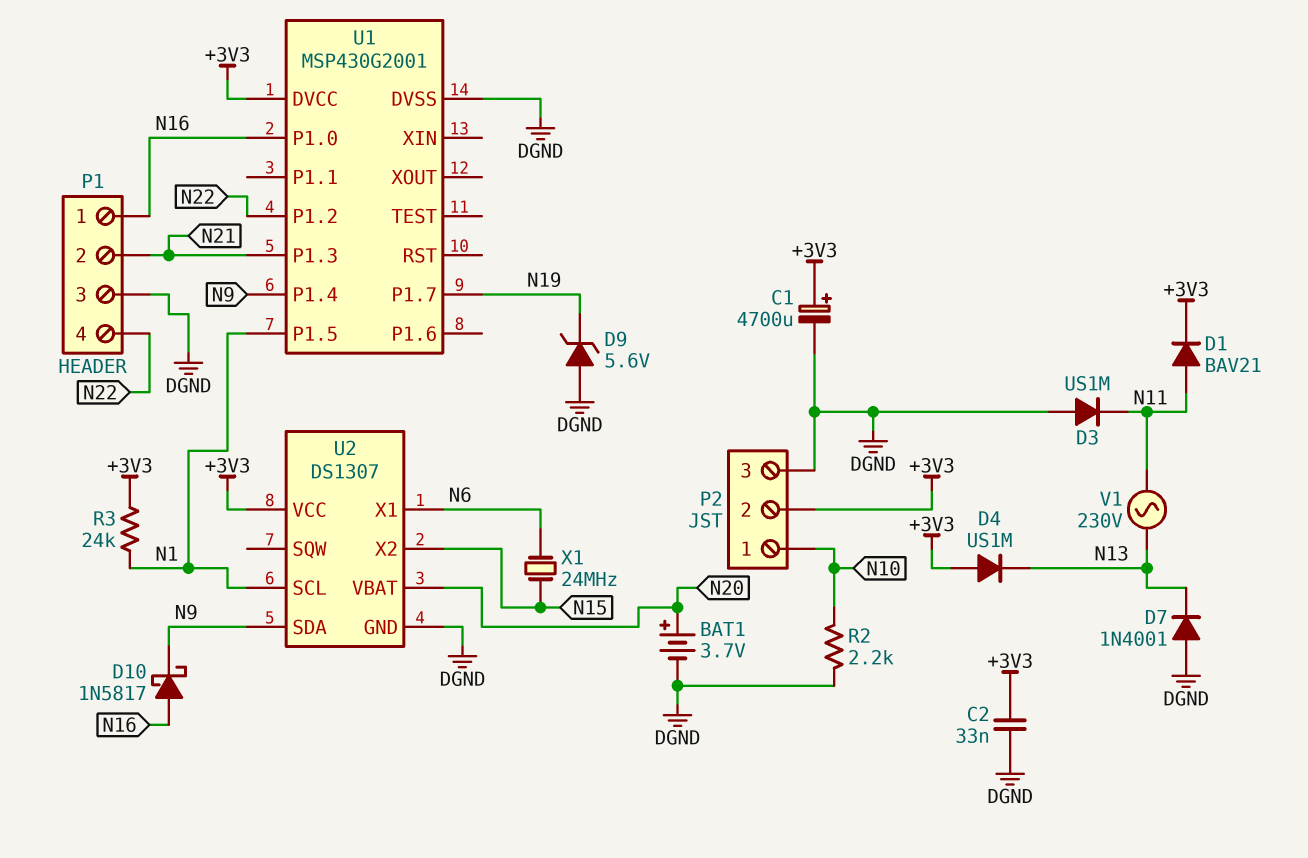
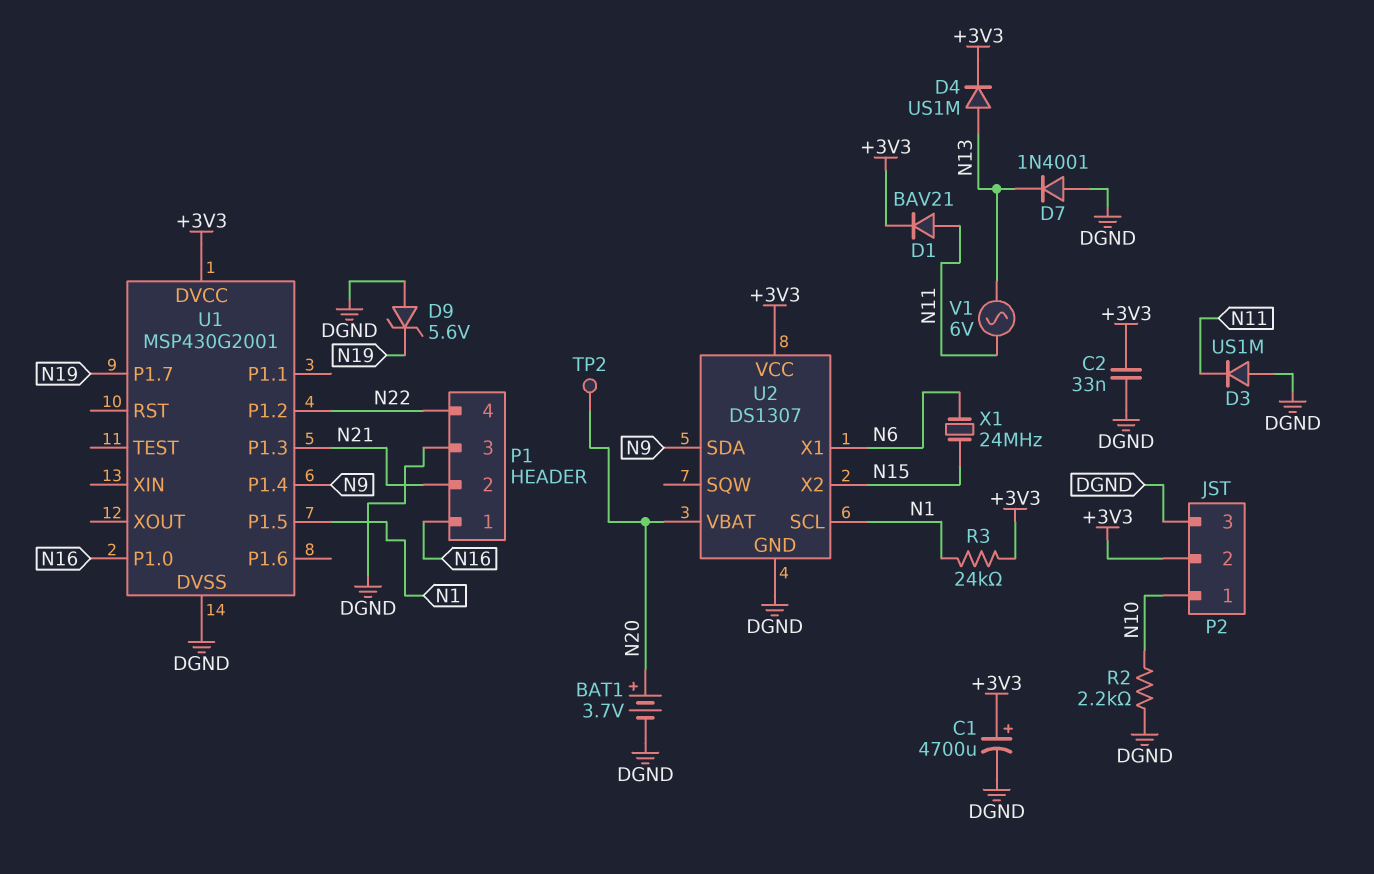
D4: diode US1M (A +3V3, K N13) -> diode US1M (A N13, K +3V3)
D10: schottky 1N5817 (A N16, K N9) -> none
TP2: none -> test point (N20)
V1: AC 230V (N11, N13) -> AC 6V (N11, N13)

